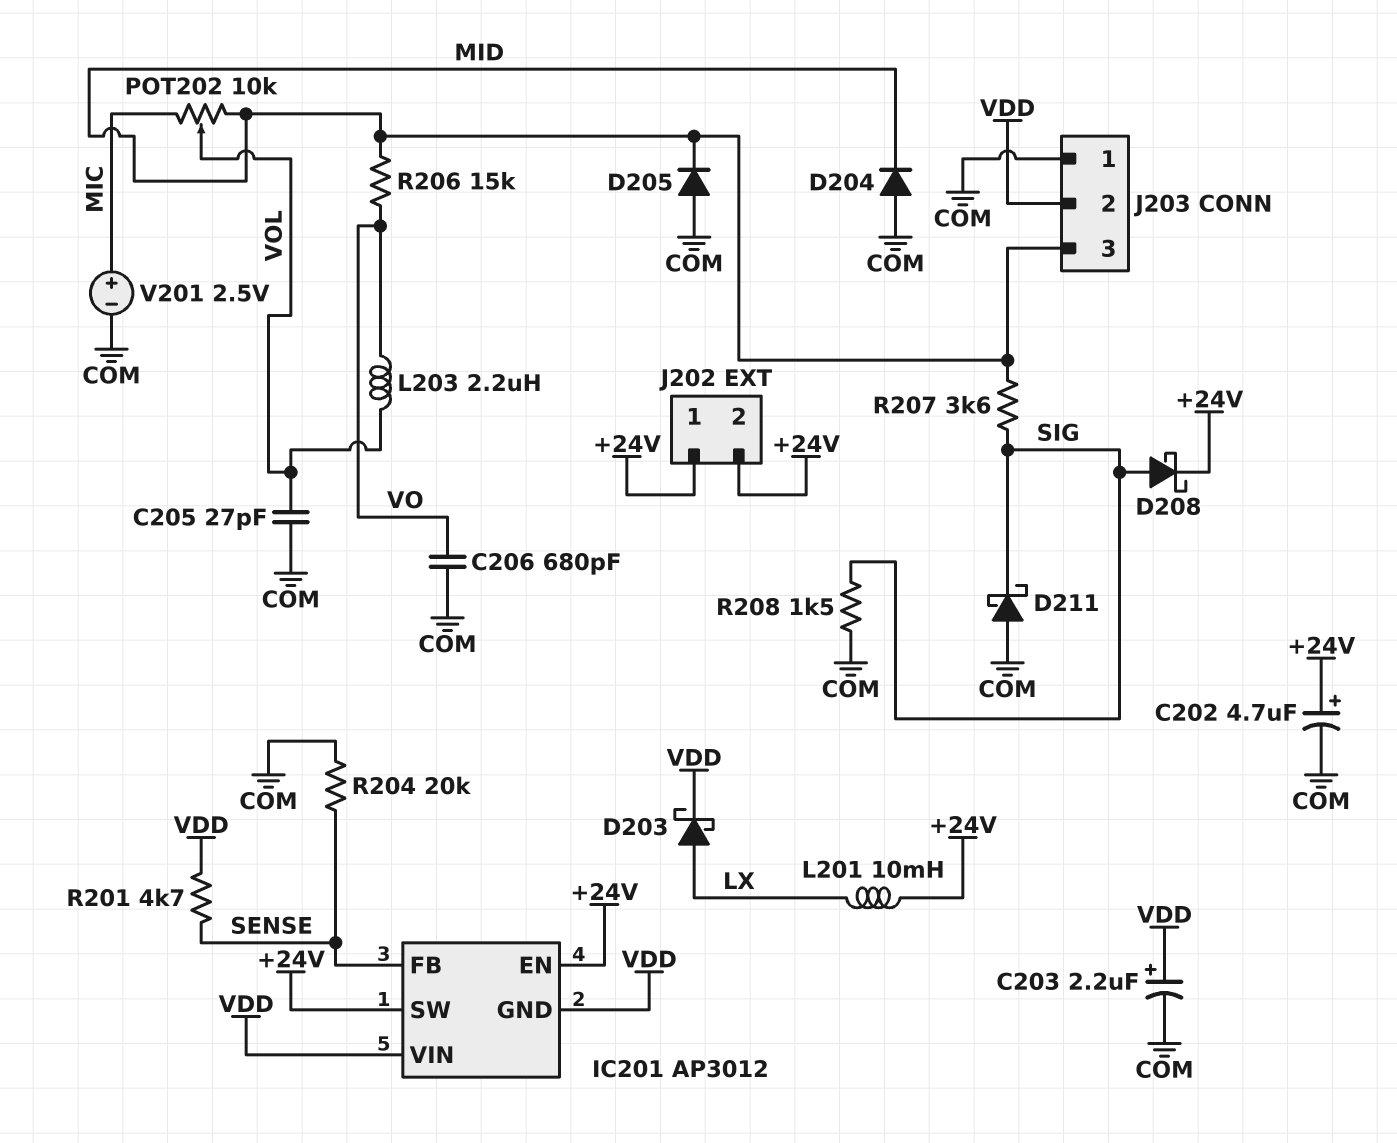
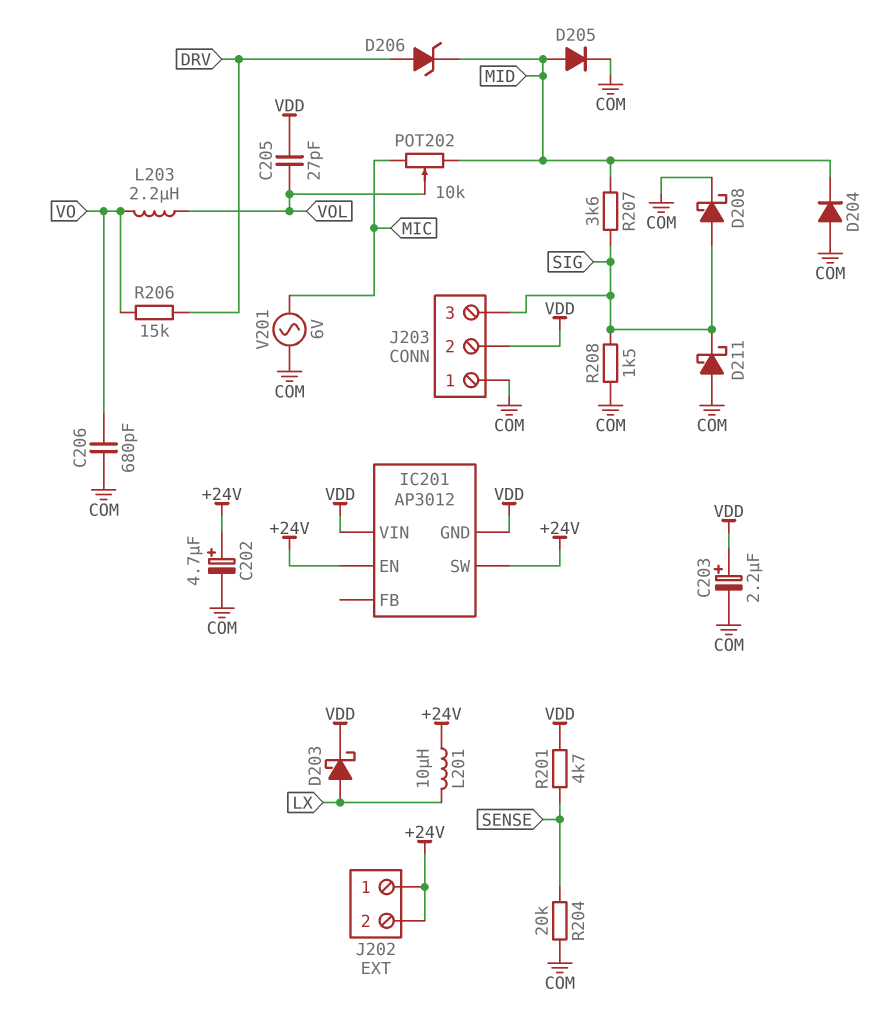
C205: 27pF (COM, VOL) -> 27pF (VDD, VOL)
D205: diode (A COM, K MID) -> diode (A MID, K COM)
D206: none -> zener (A DRV, K MID)
D208: schottky (A SIG, K +24V) -> schottky (A SIG, K COM)
IC201 pin FB: SENSE -> none
J203 pin 3: MID -> SIG
L201: 10mH (+24V, LX) -> 10uH (+24V, LX)
R206: 15k (MID, VO) -> 15k (DRV, VO)
V201: 2.5V (plus MIC, minus COM) -> AC 6V (COM, MIC)

